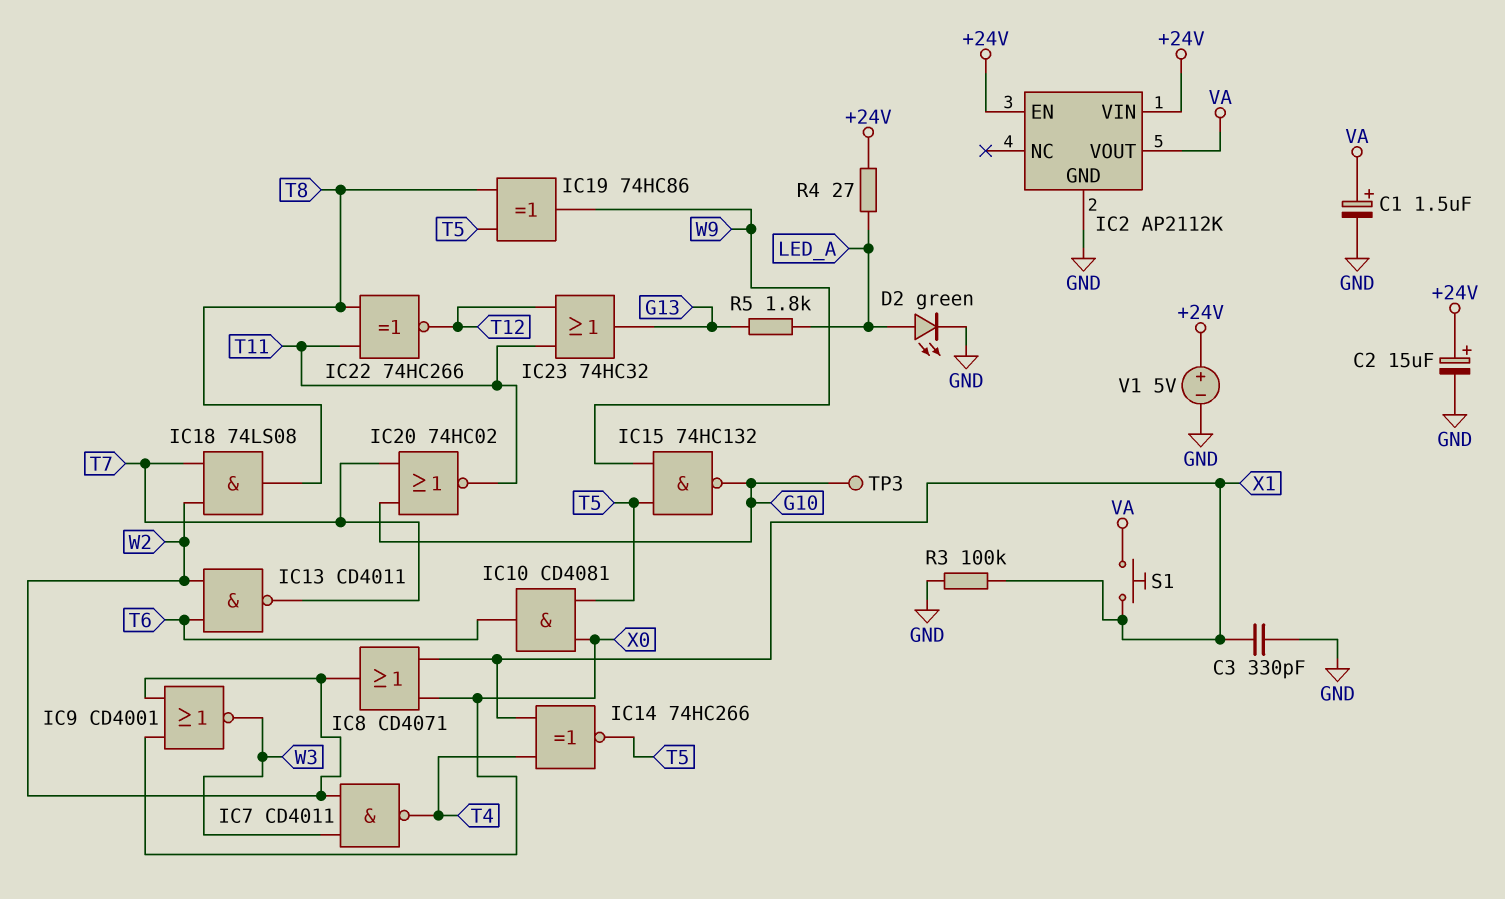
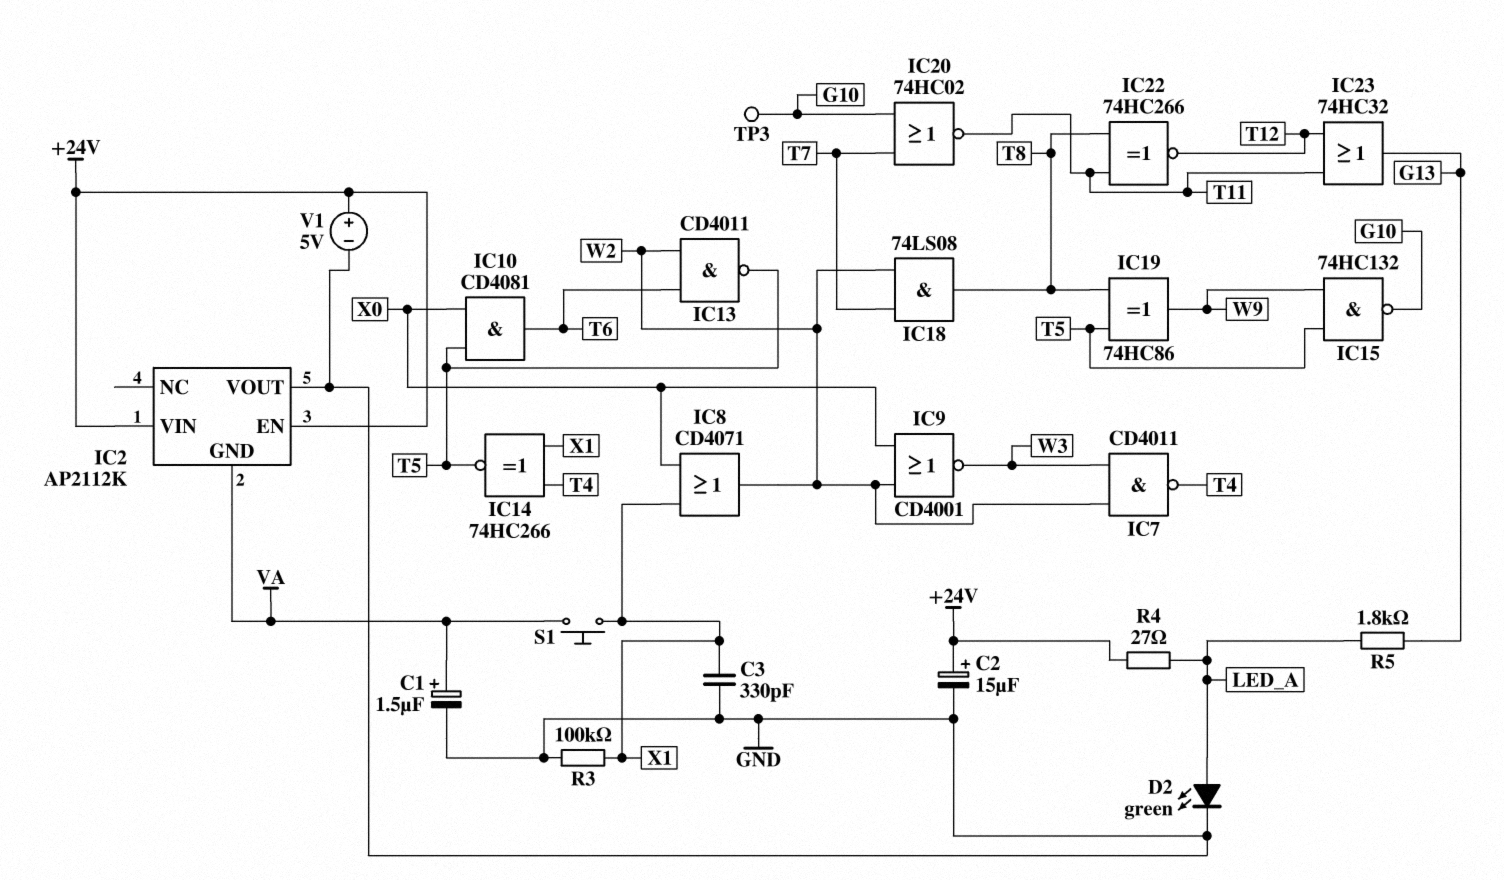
IC2 pin GND: GND -> VA
IC2 pin VOUT: VA -> GND
IC13: NAND CD4011 (in T6, in W2, out T7) -> NAND CD4011 (in T6, in W2, out T5)

